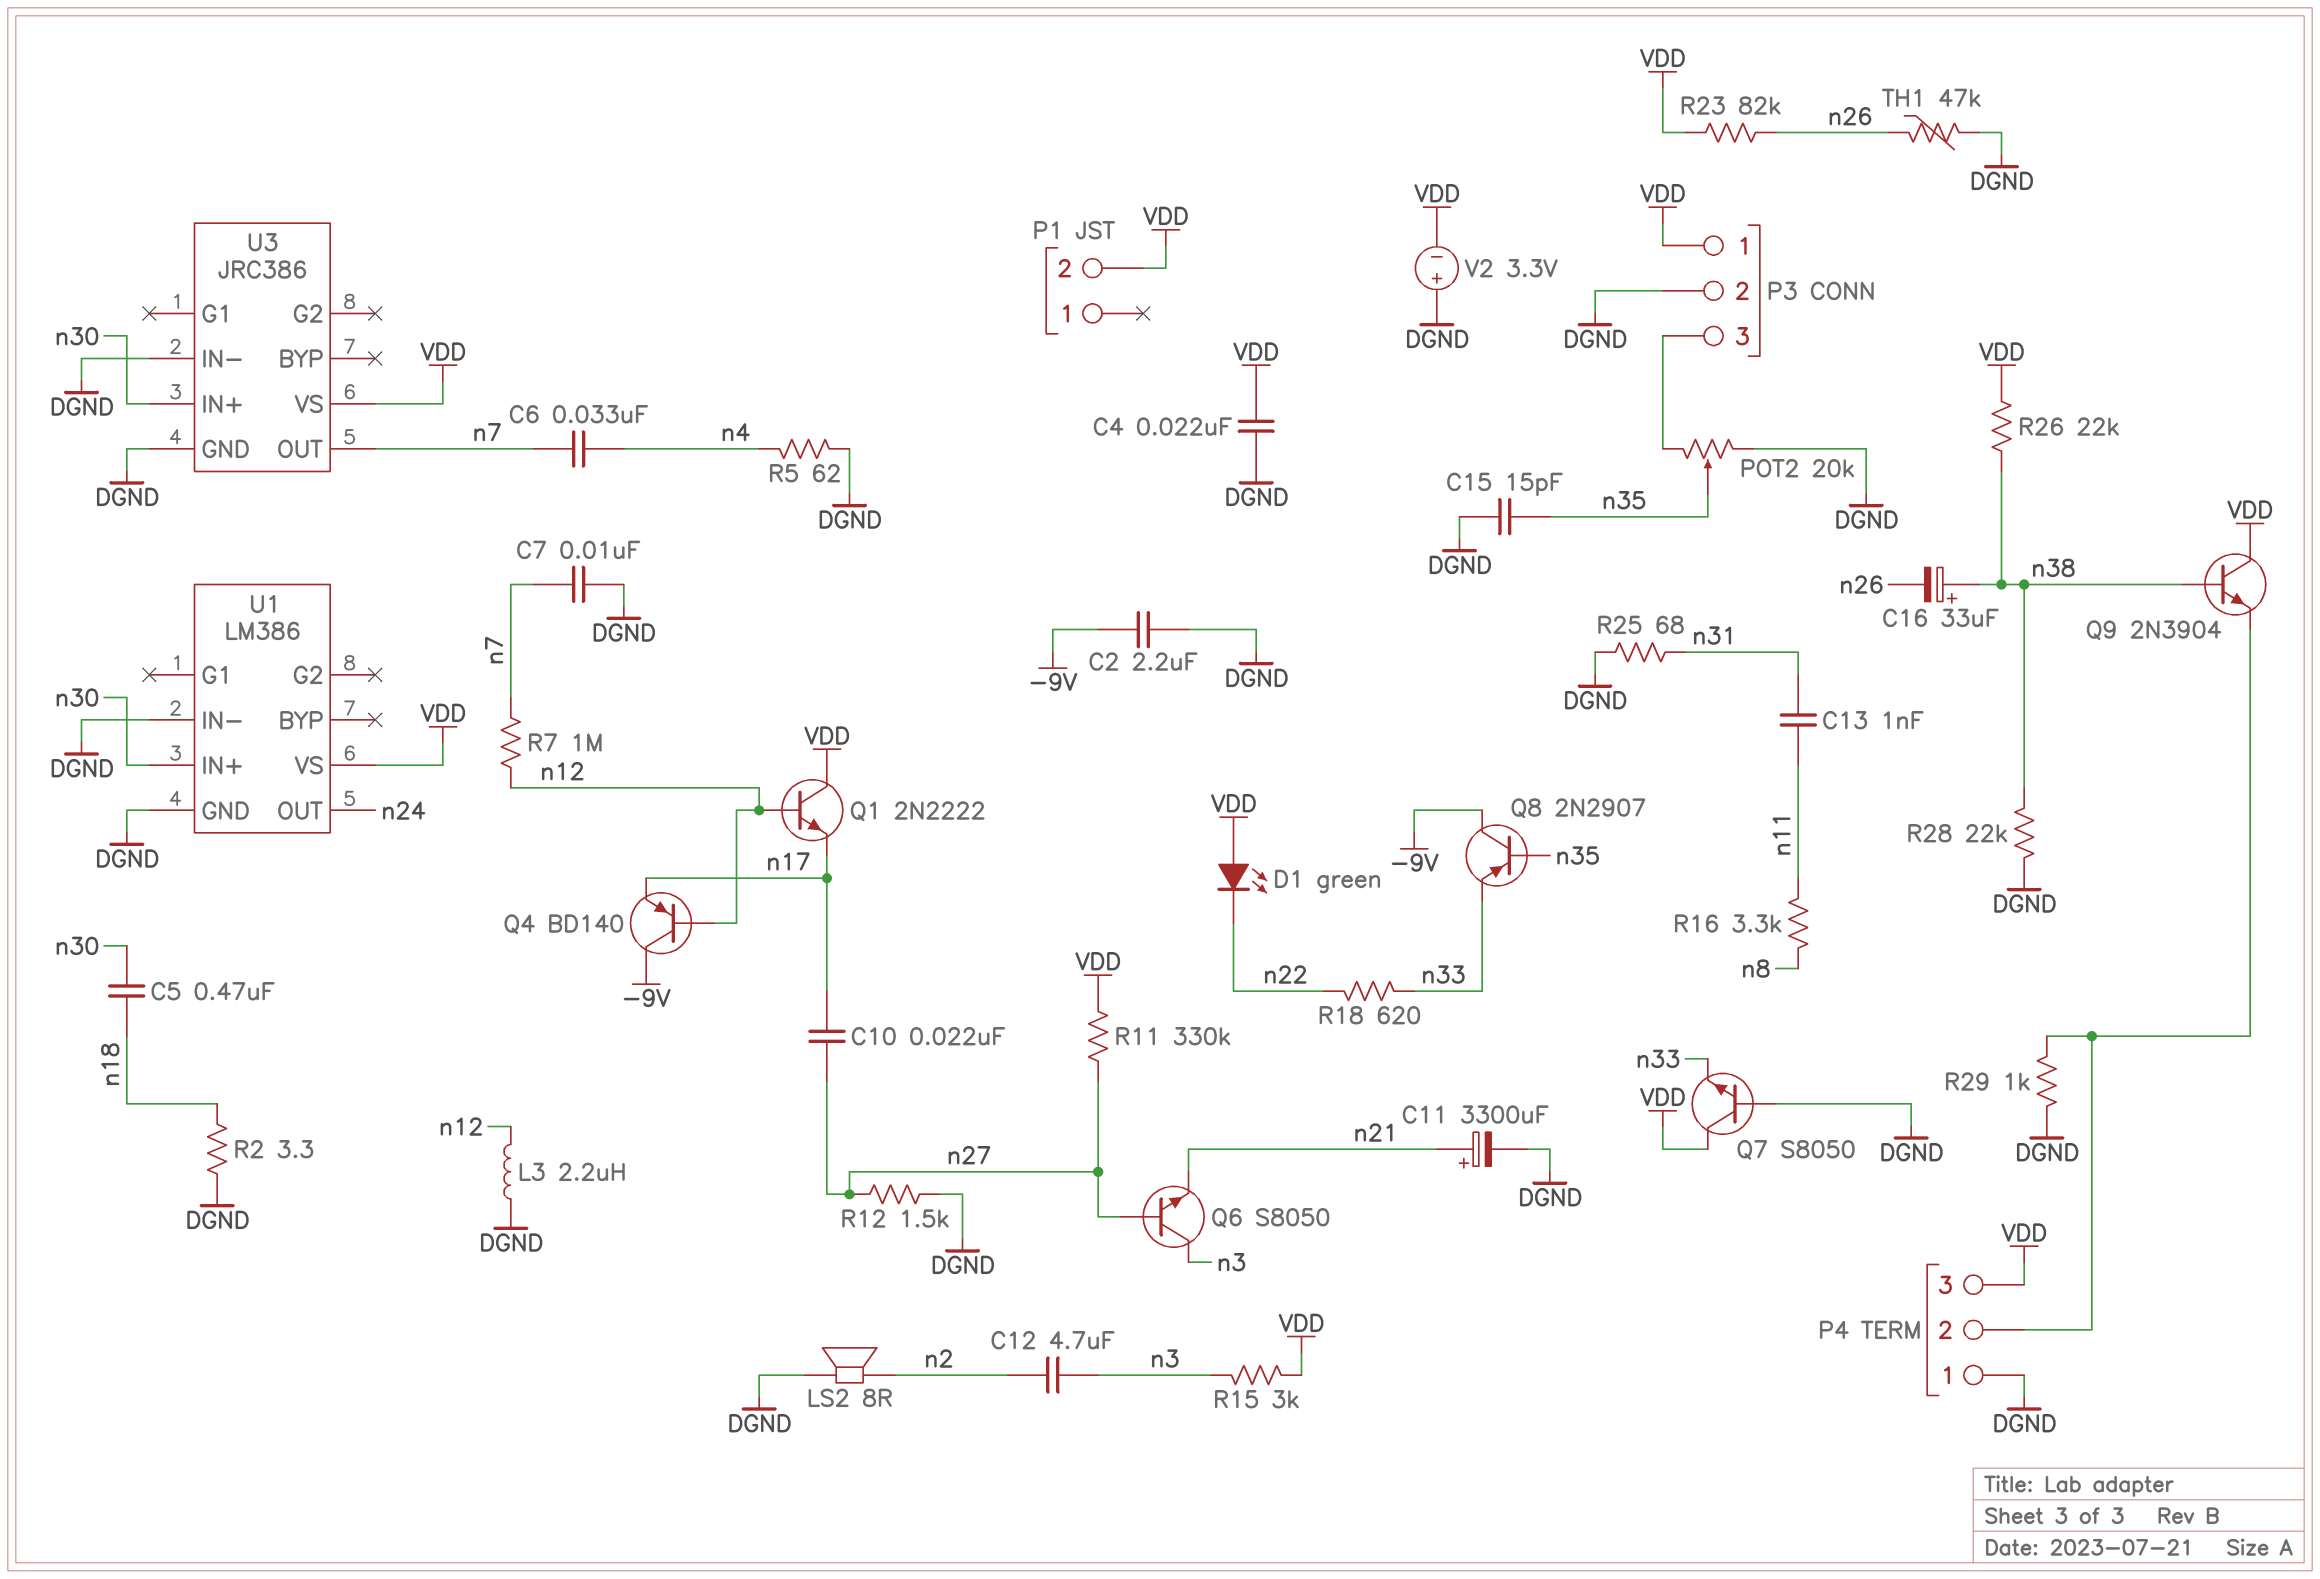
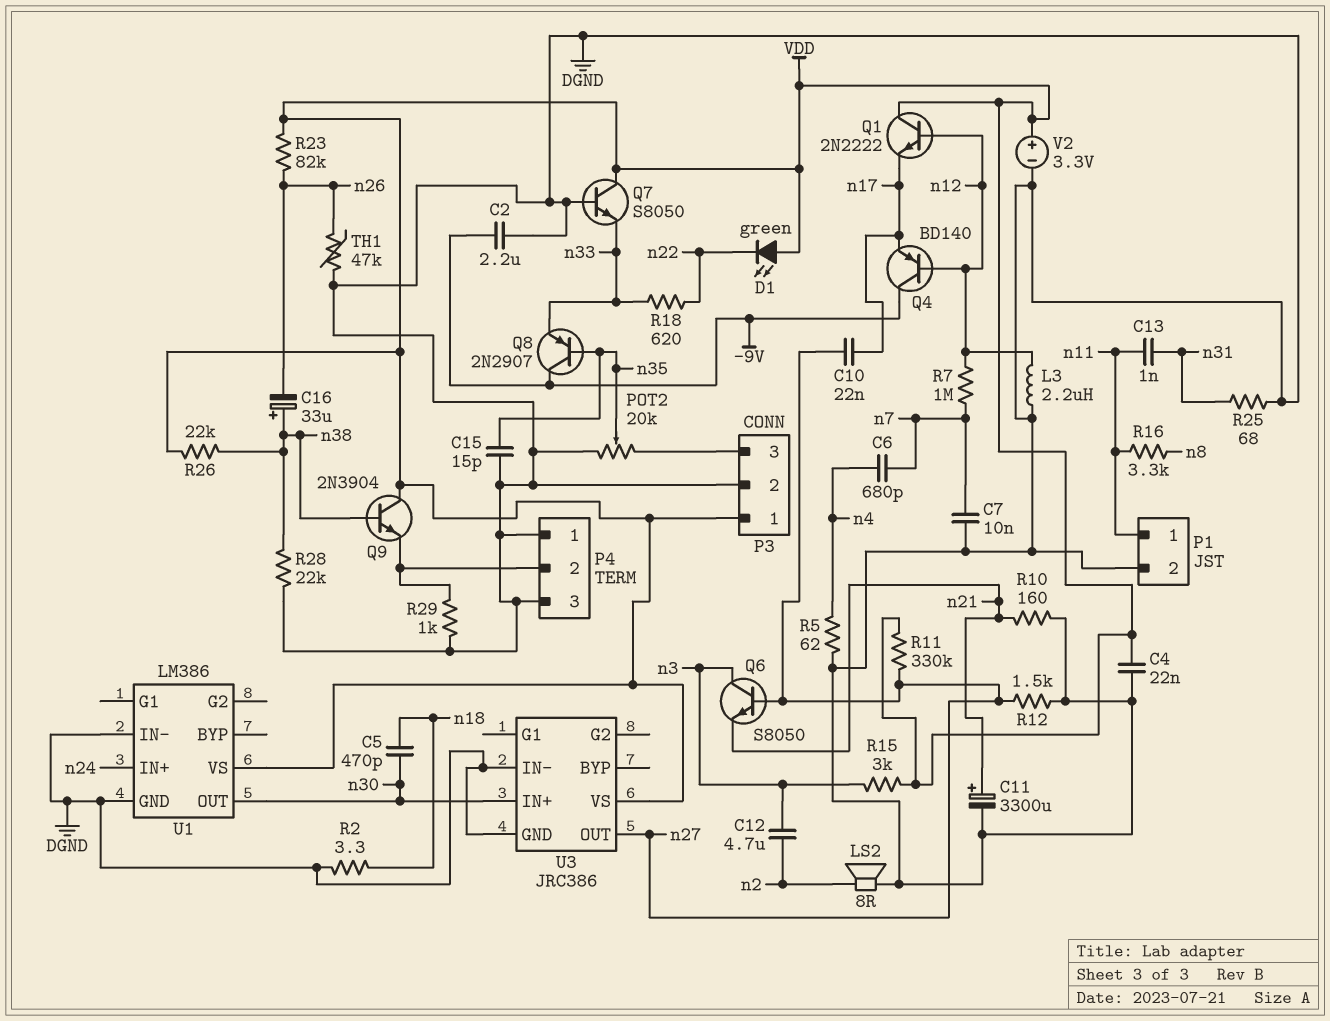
C5: 470nF (n18, n30) -> 470pF (n18, n30)
C6: 33nF (n4, n7) -> 680pF (n4, n7)
P1 pin 1: none -> n11
P1 pin 2: VDD -> DGND
P4 pin 3: VDD -> DGND
R10: none -> 160 (DGND, n21)
U1 pin IN+: n30 -> n24
U1 pin OUT: n24 -> n30
U3 pin OUT: n7 -> n27
V2: 3.3V (plus DGND, minus VDD) -> 3.3V (plus VDD, minus DGND)

